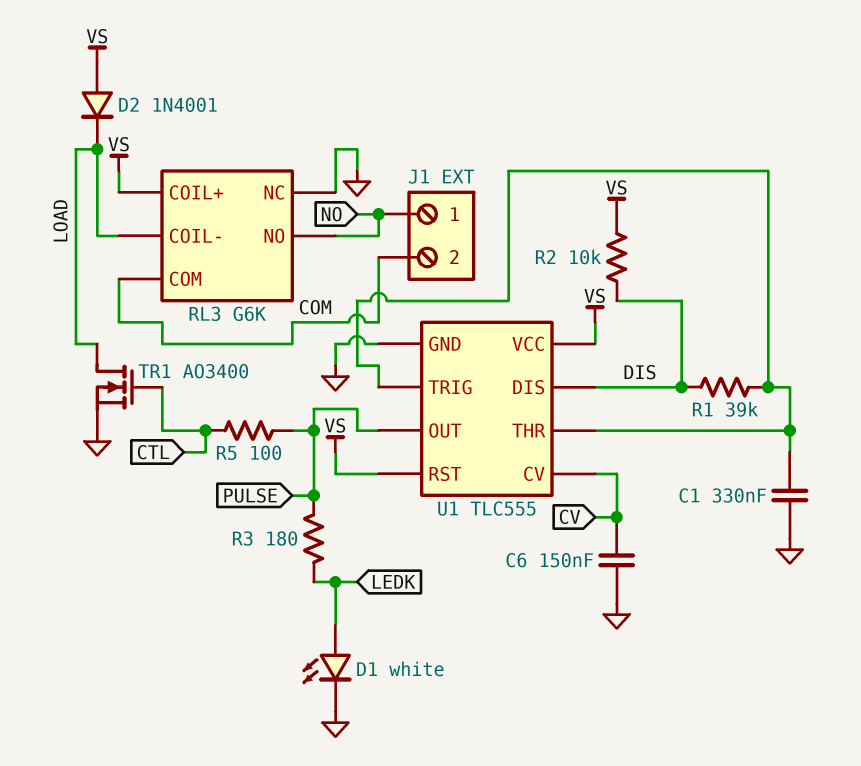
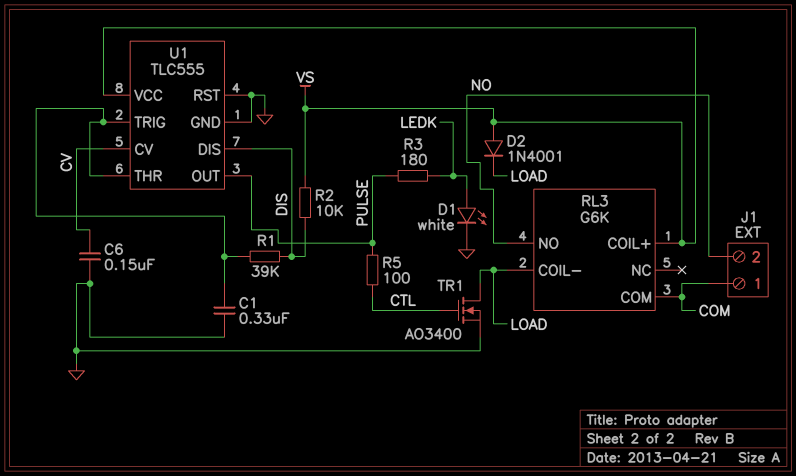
J1 pin 1: NO -> COM
J1 pin 2: COM -> NO
RL3 pin NC: GND -> none
U1 pin RST: VS -> GND

